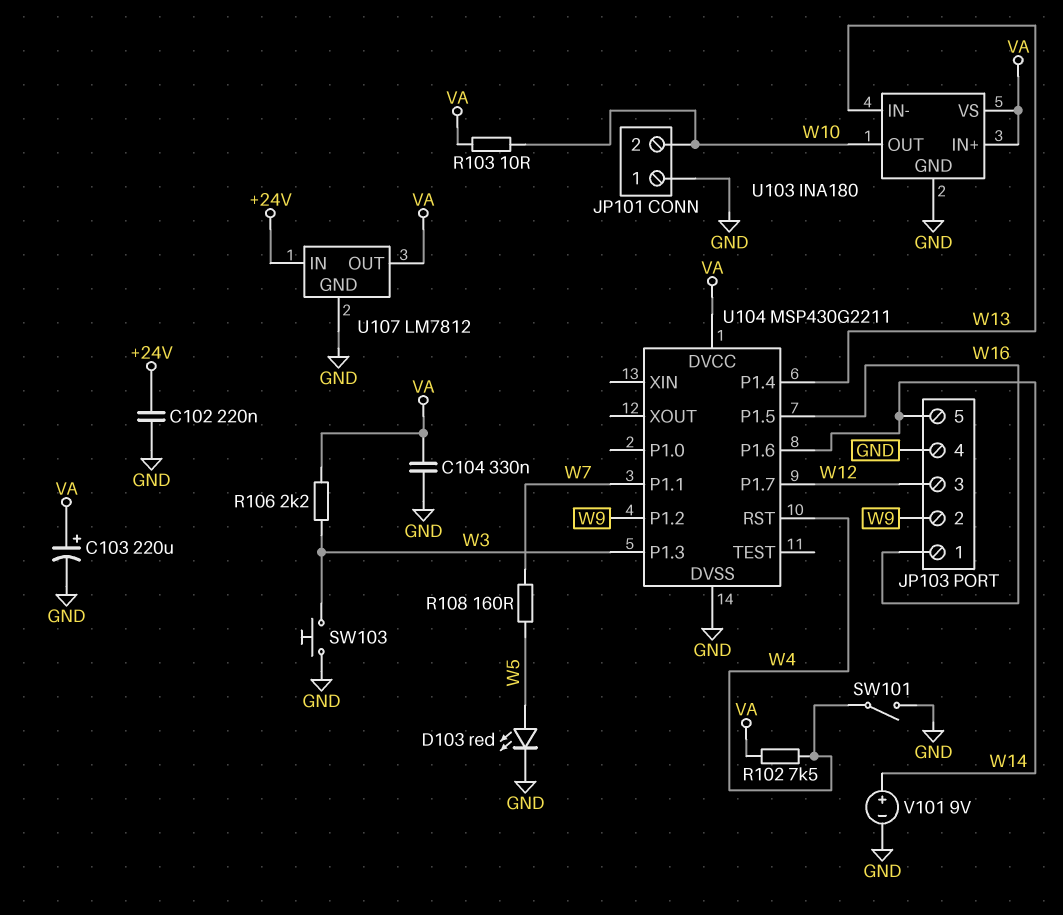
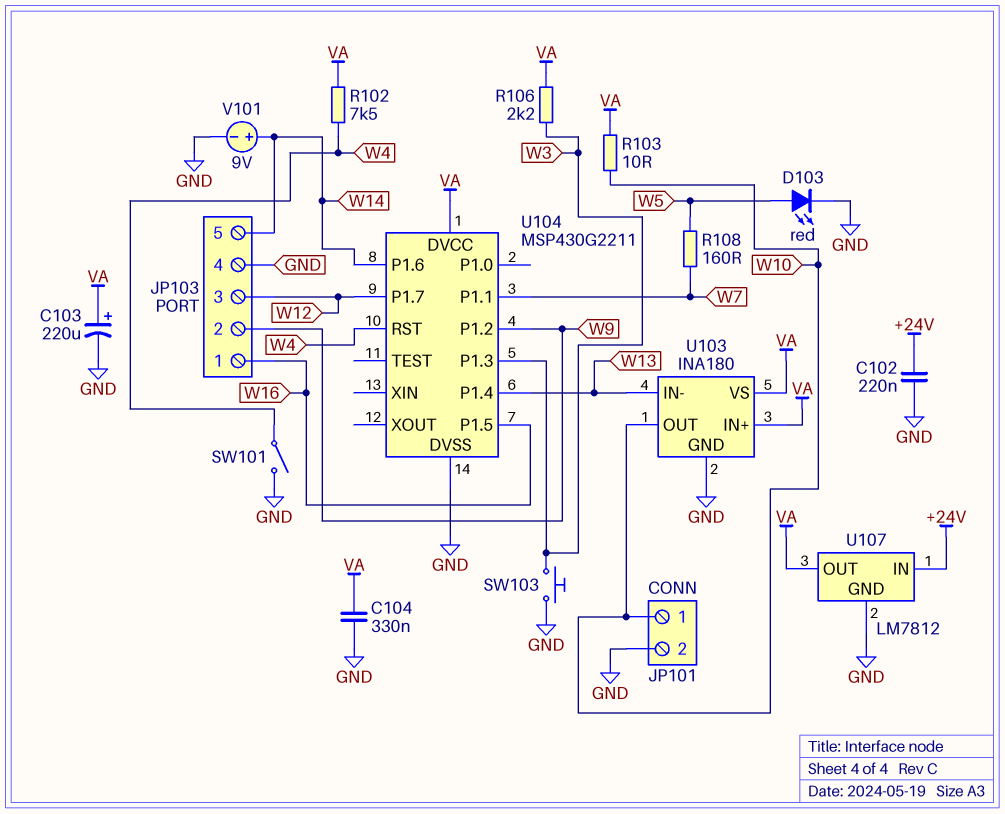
JP101 pin 1: GND -> W10
JP101 pin 2: W10 -> GND

